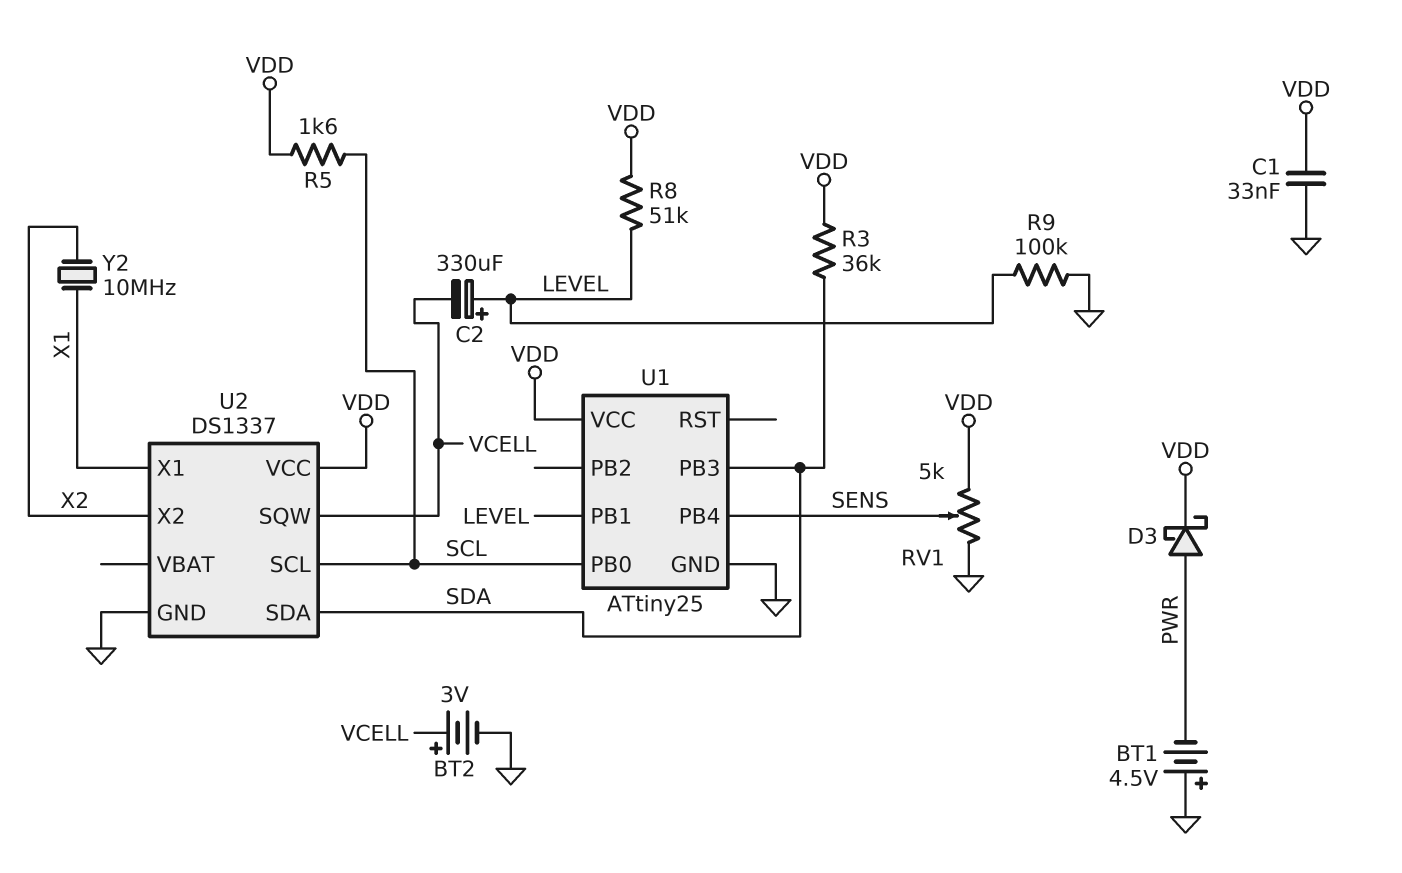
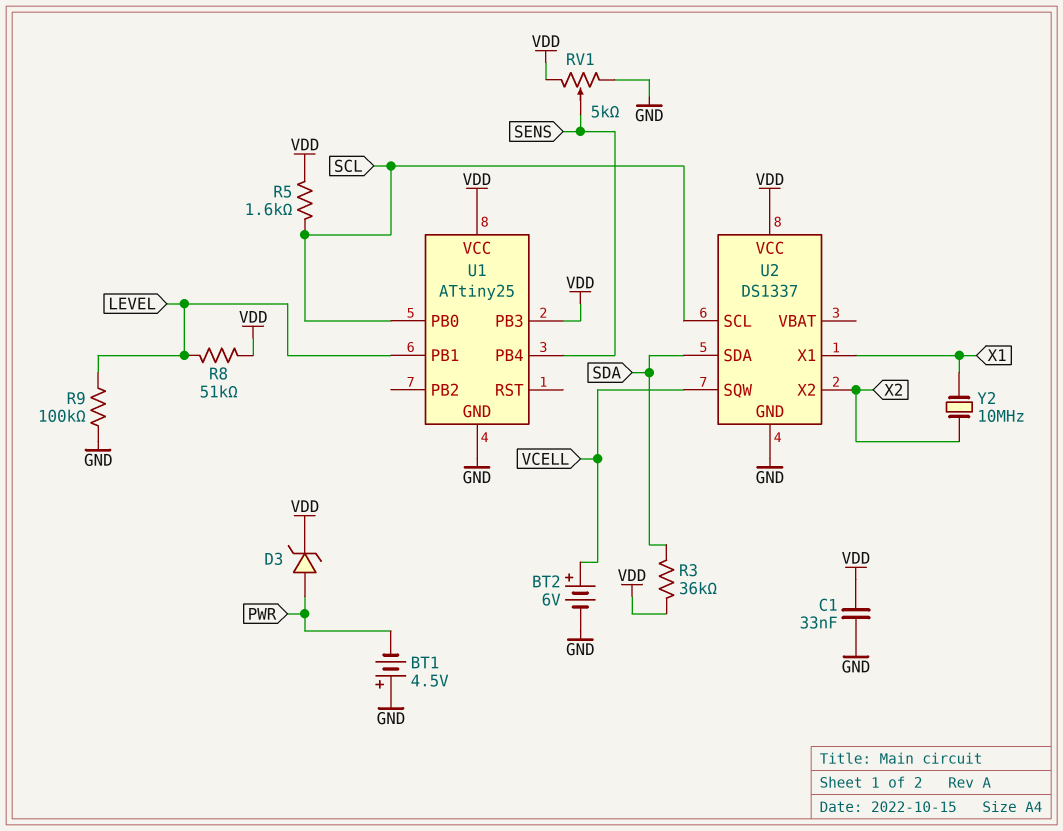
BT2: 3V (plus VCELL, minus GND) -> 6V (plus VCELL, minus GND)
C2: 330uF (plus LEVEL, minus VCELL) -> none
D3: schottky (A PWR, K VDD) -> zener (A PWR, K VDD)
U1 pin PB3: SDA -> VDD

